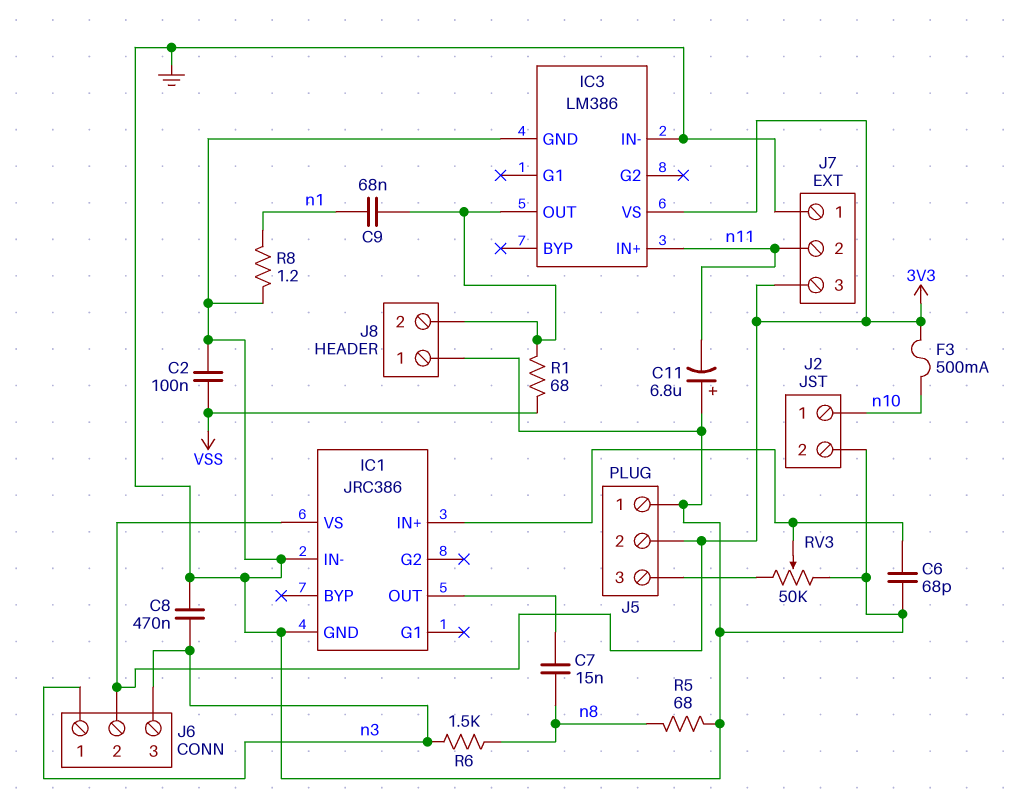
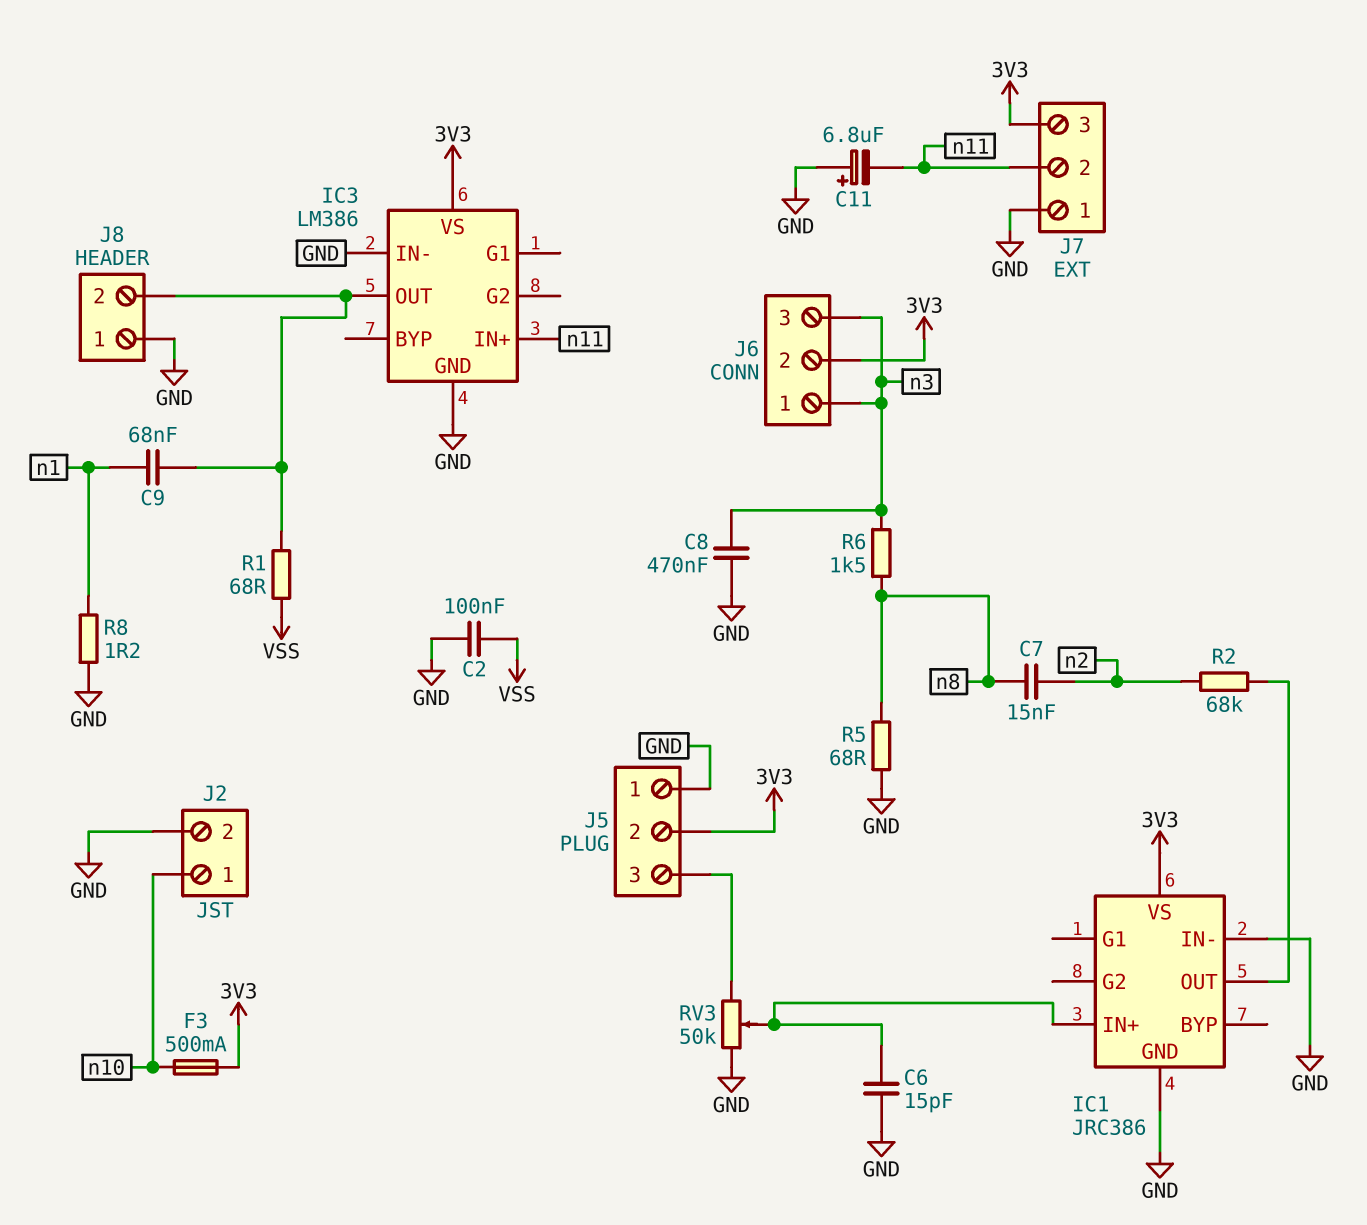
C6: 68pF (GND, IC1/IN+) -> 15pF (GND, IC1/IN+)
C7: 15nF (IC1/OUT, n8) -> 15nF (n2, n8)
R2: none -> 68k (IC1/OUT, n2)

